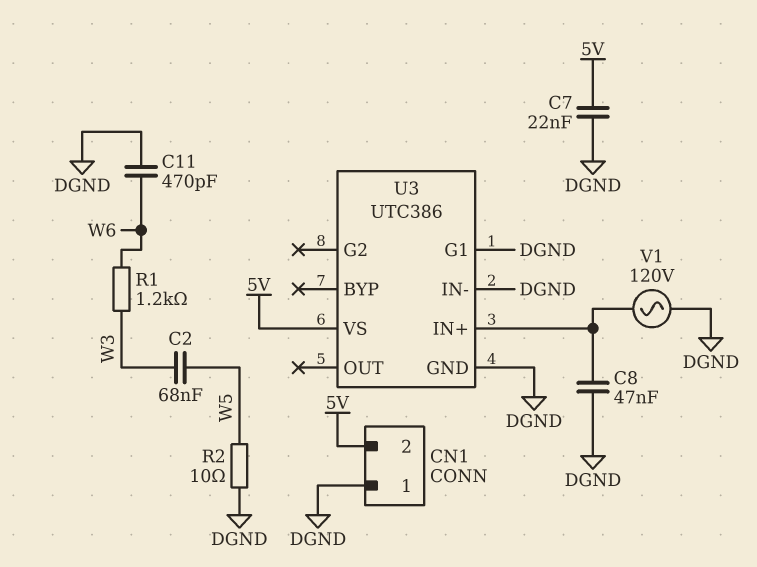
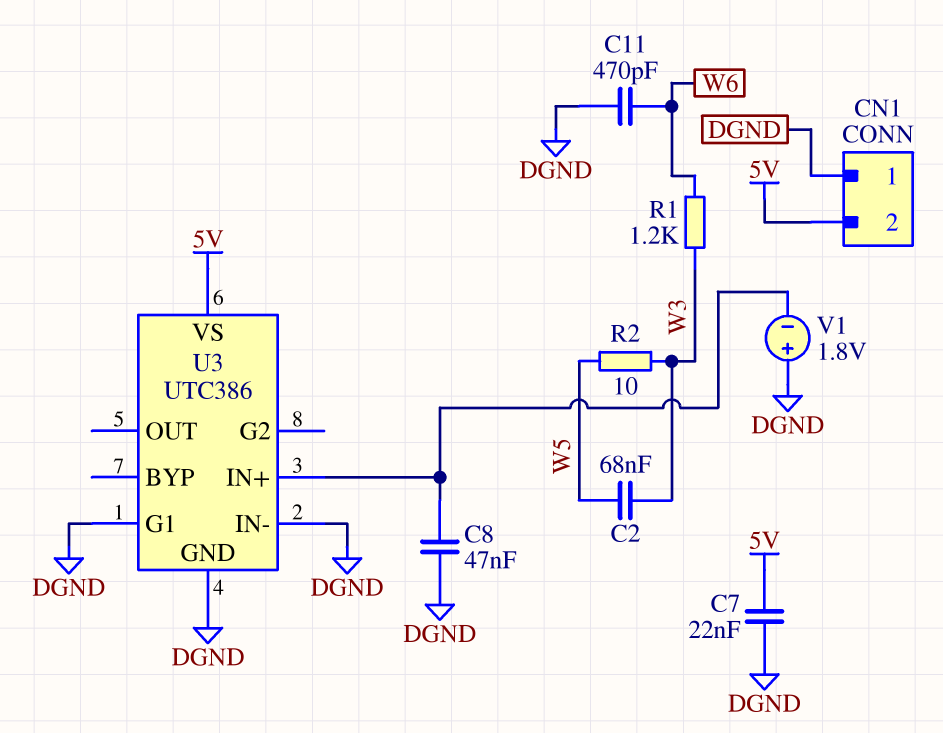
R2: 10 (DGND, W5) -> 10 (W3, W5)
V1: AC 120V (DGND, U3/IN+) -> 1.8V (plus DGND, minus U3/IN+)

